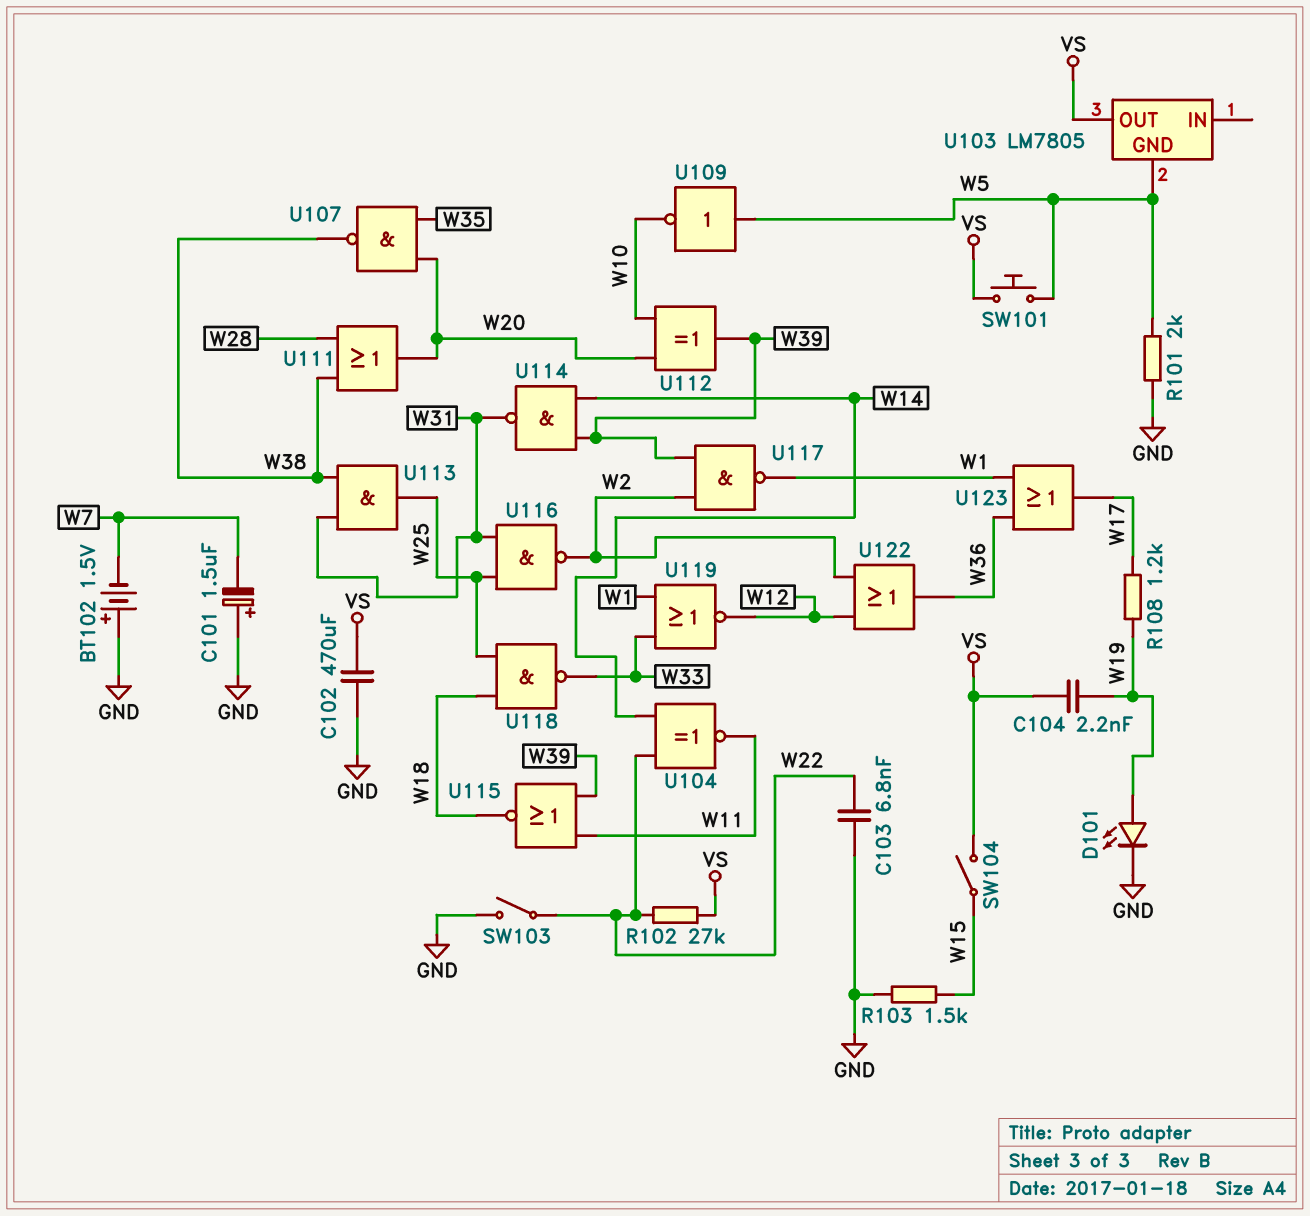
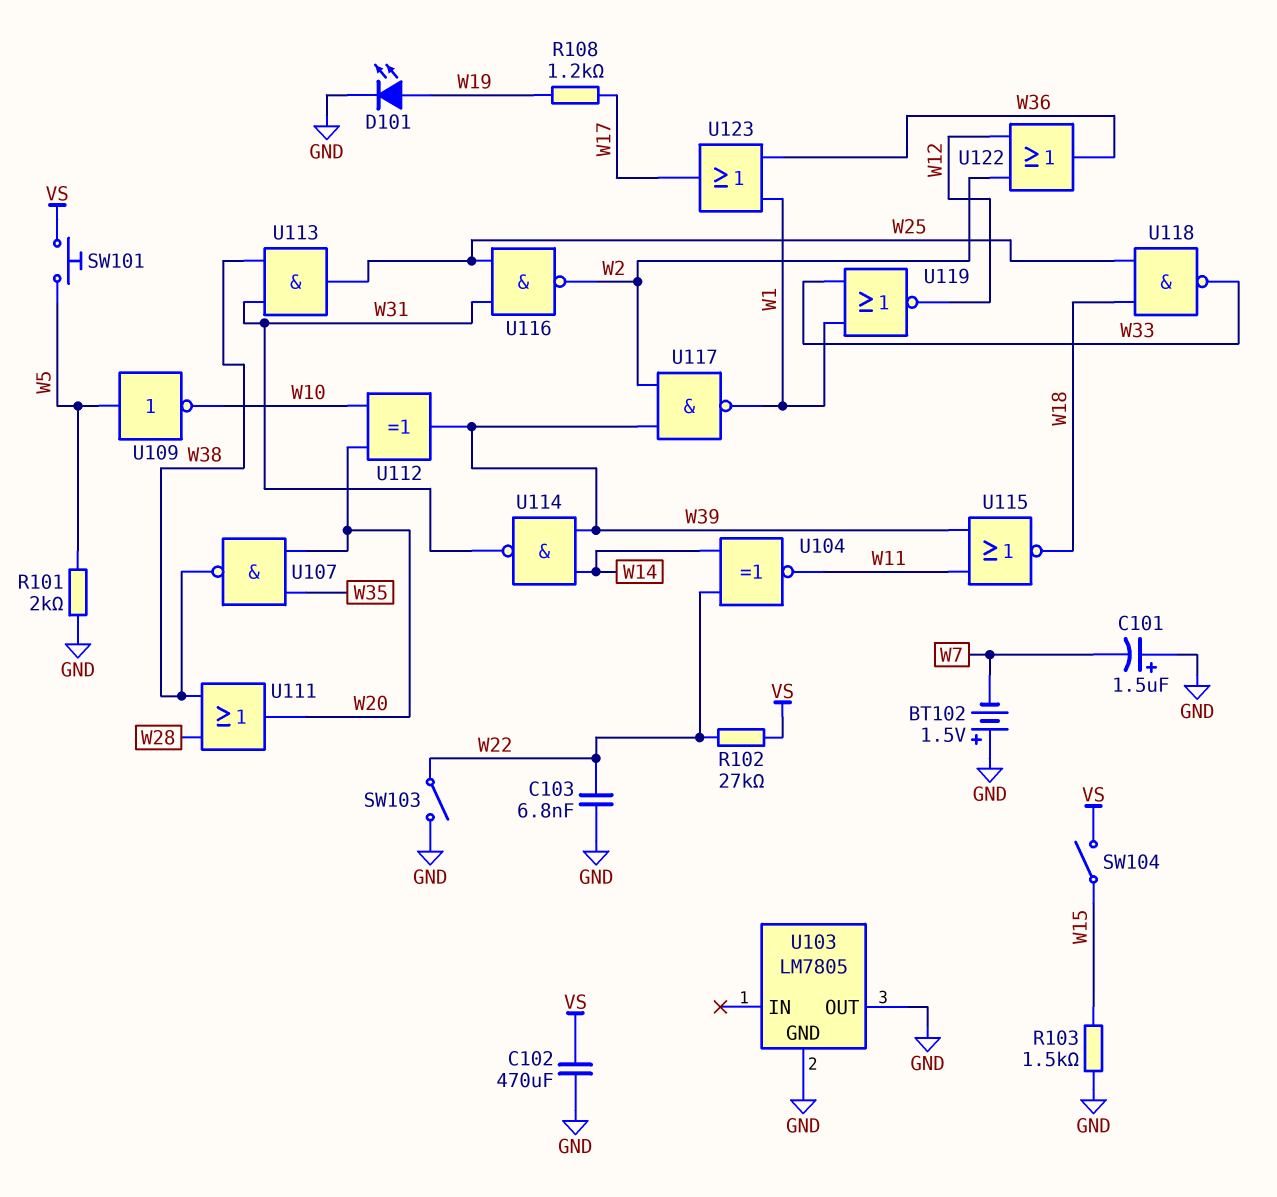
C104: 2.2nF (VS, W19) -> none
U103 pin GND: W5 -> GND
U103 pin OUT: VS -> GND

